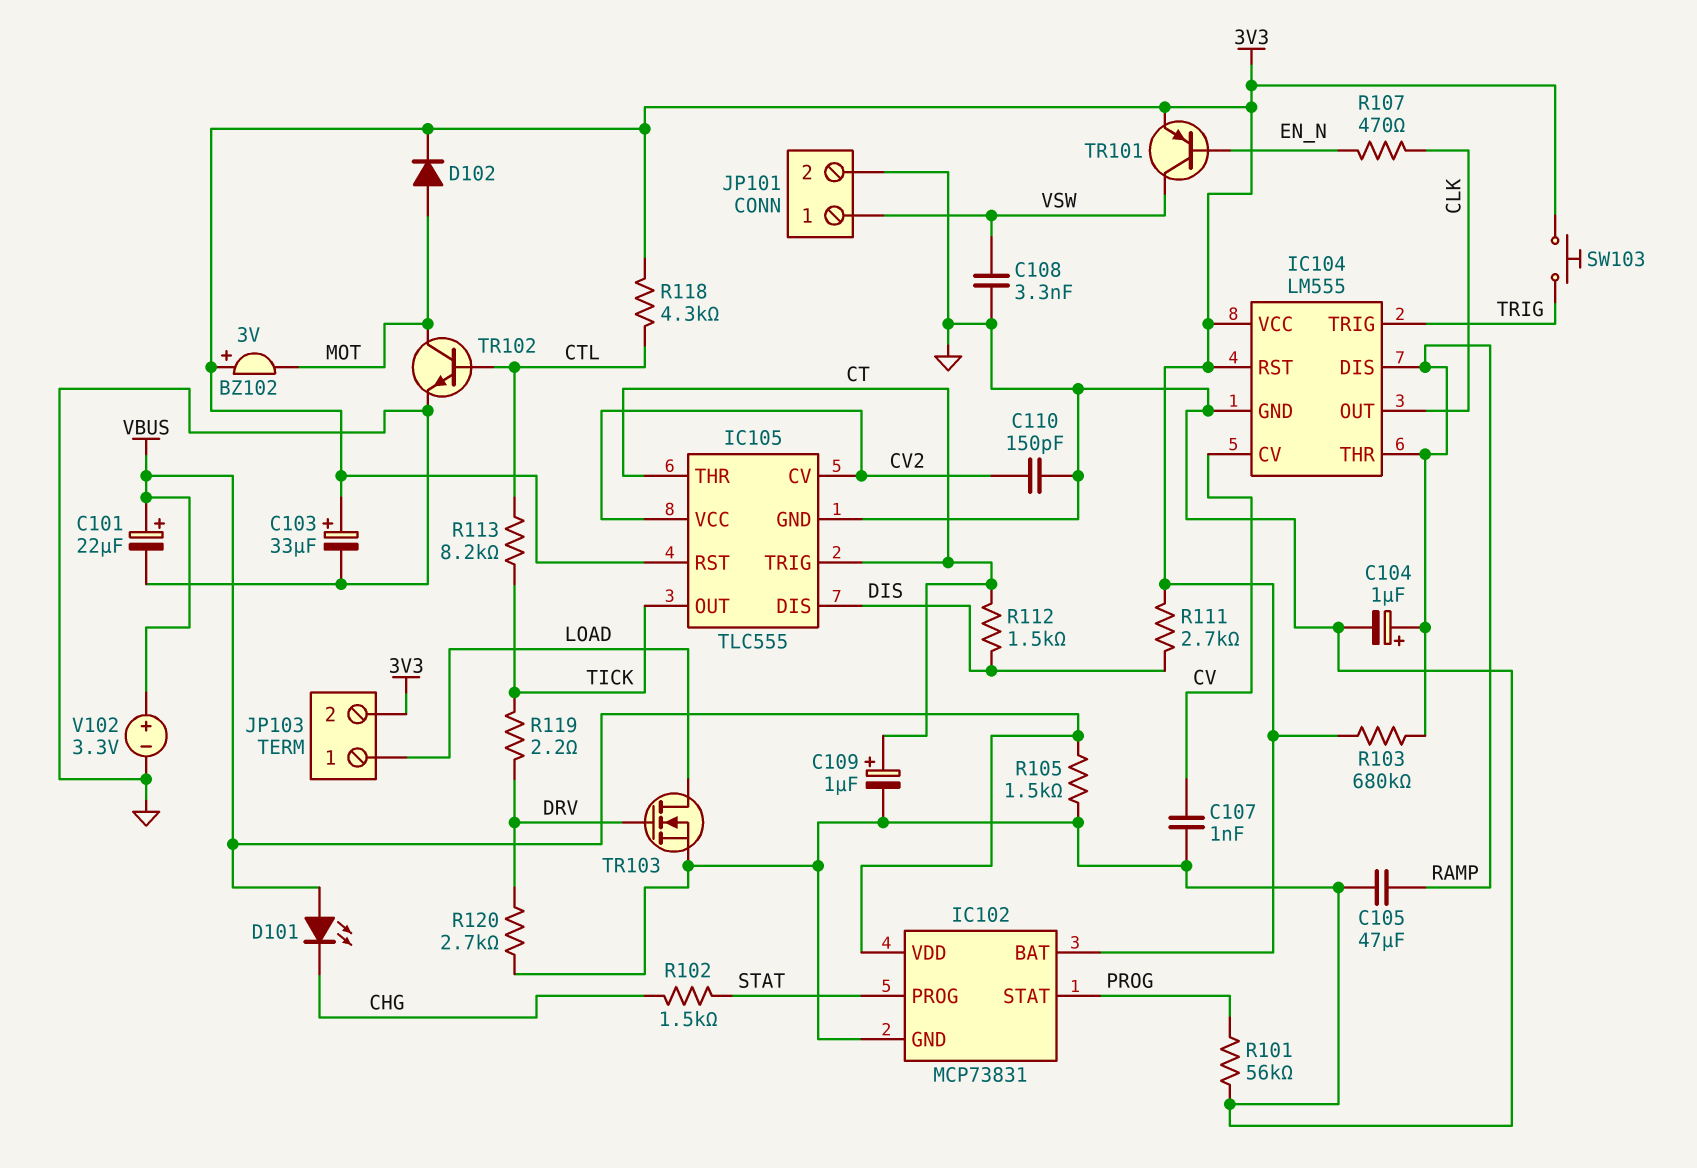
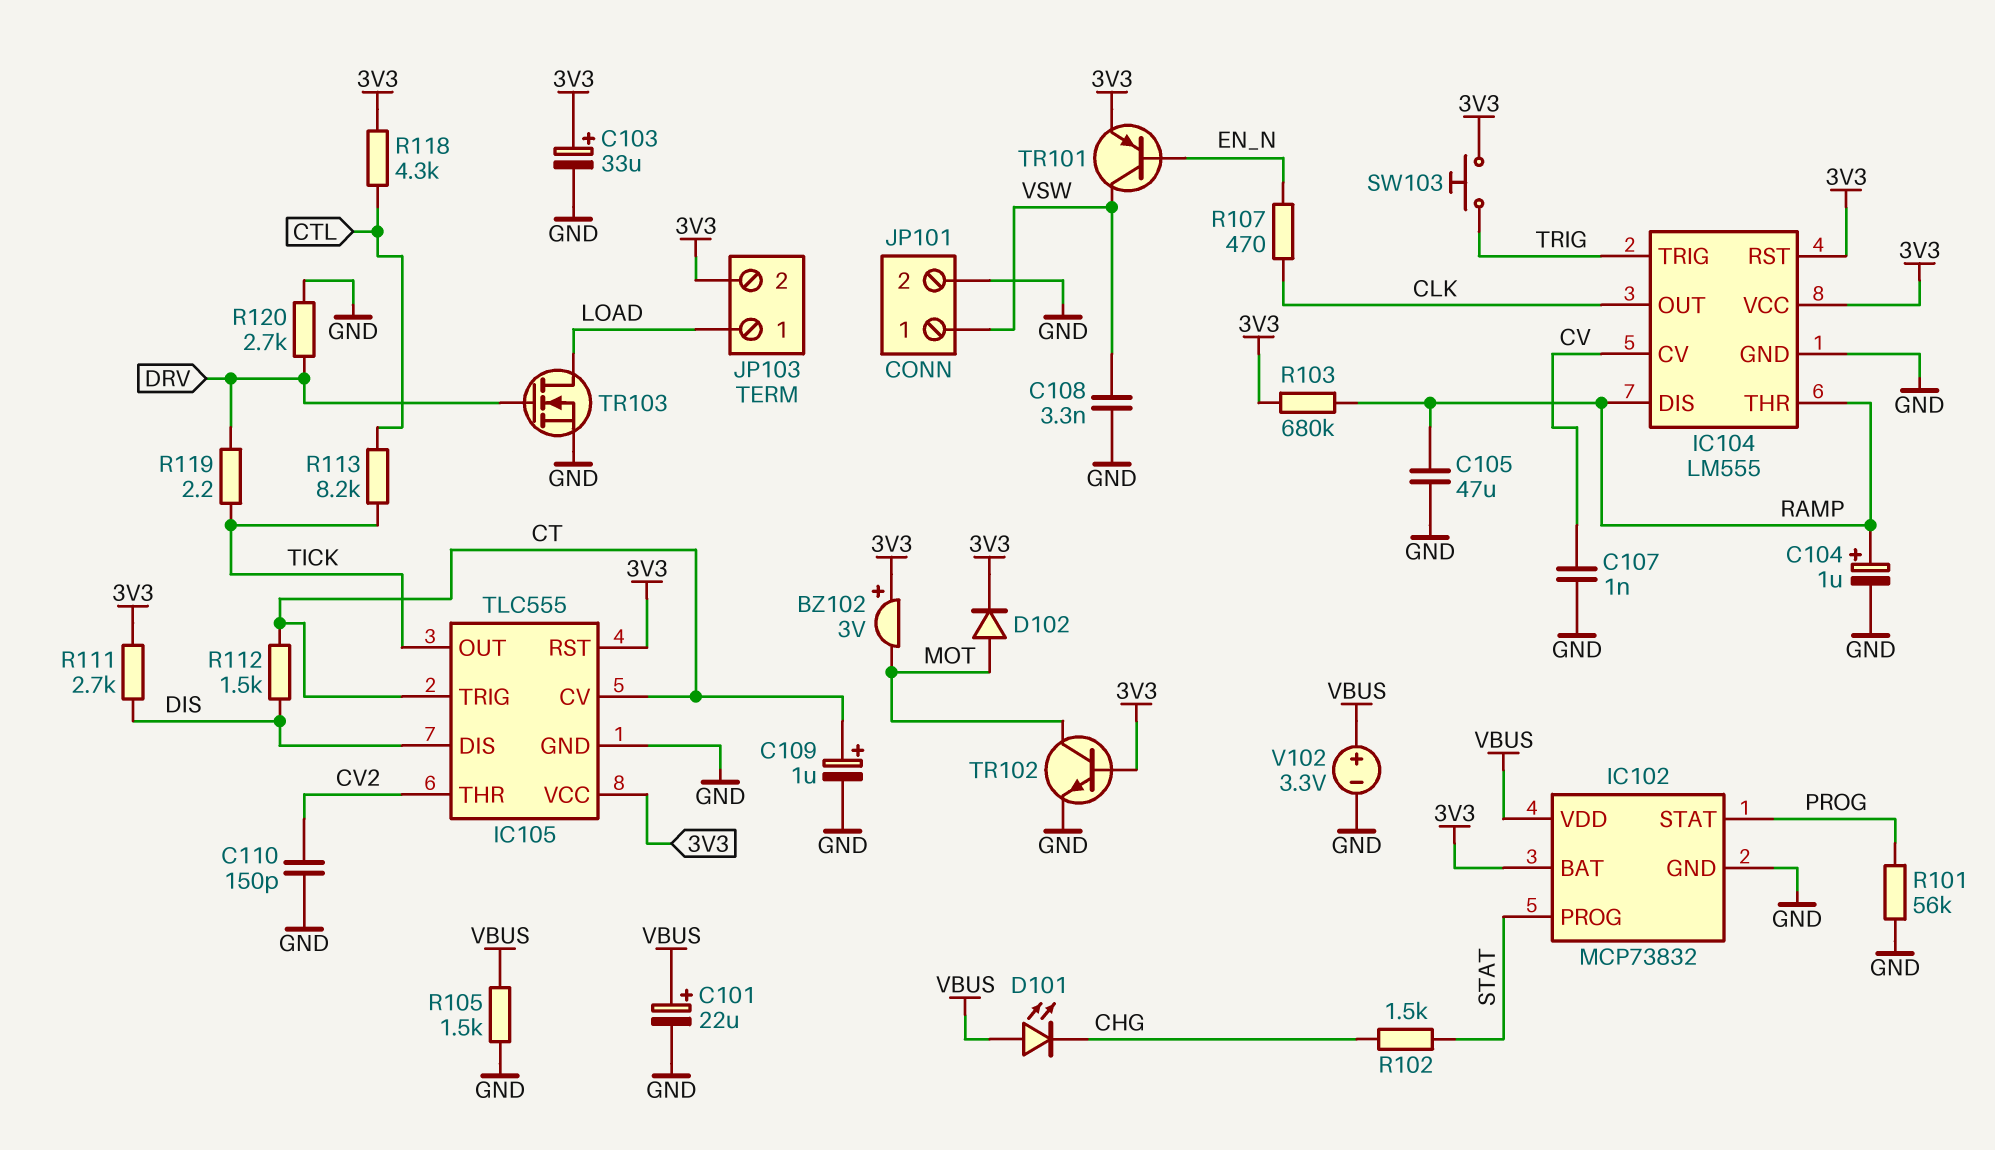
IC102: MCP73831 -> MCP73832
IC105 pin CV: CV2 -> CT
IC105 pin THR: CT -> CV2
IC105 pin VCC: CV2 -> 3V3
TR102: NPN (B CTL, C MOT, E GND) -> NPN (B 3V3, C MOT, E GND)

